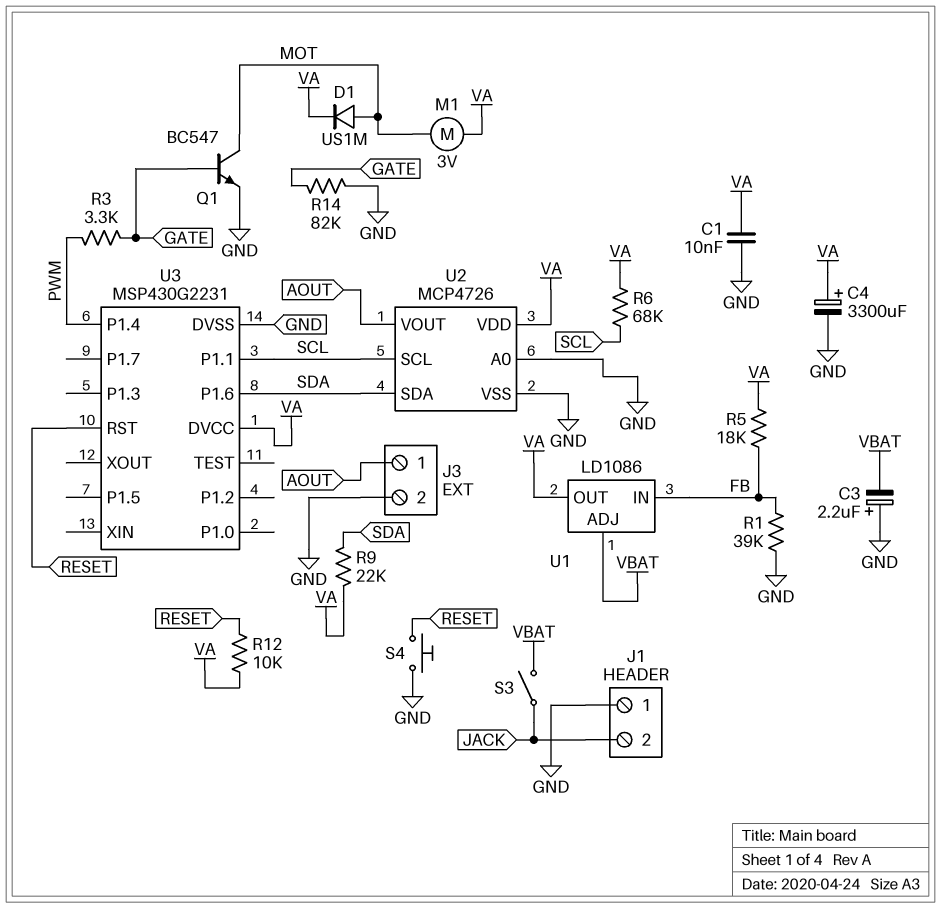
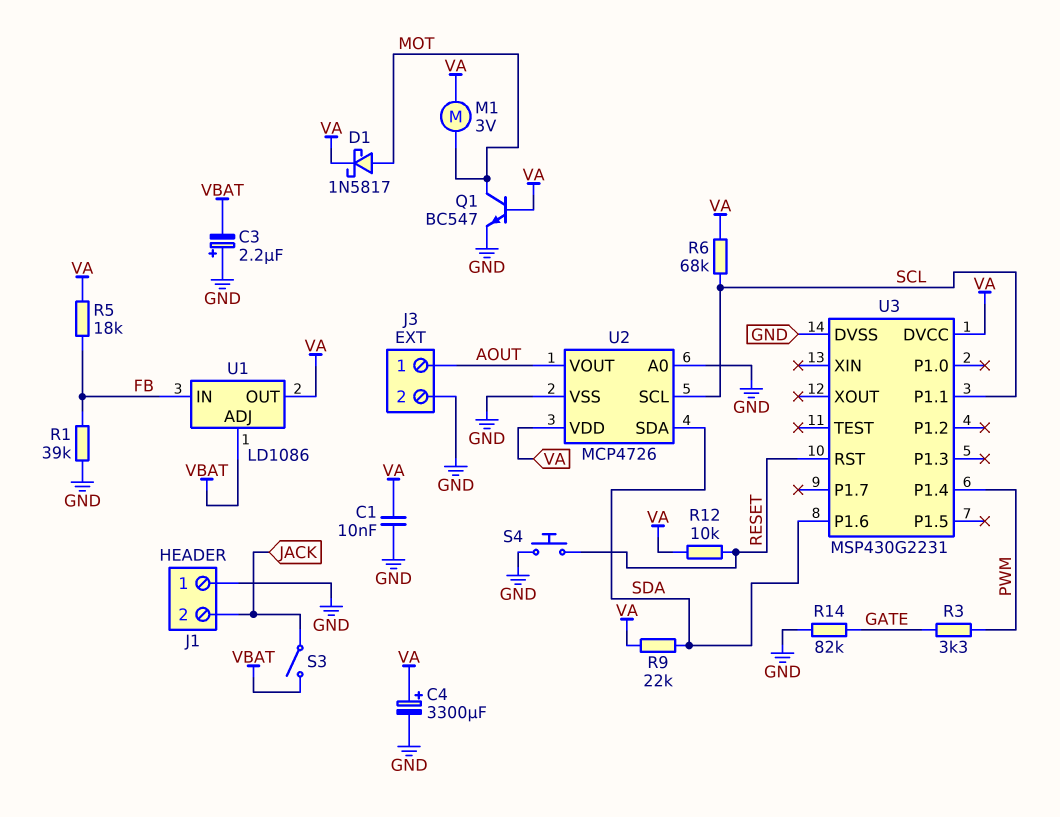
D1: diode US1M (A MOT, K VA) -> schottky 1N5817 (A MOT, K VA)
Q1: NPN BC547 (B GATE, C MOT, E GND) -> NPN BC547 (B VA, C MOT, E GND)

